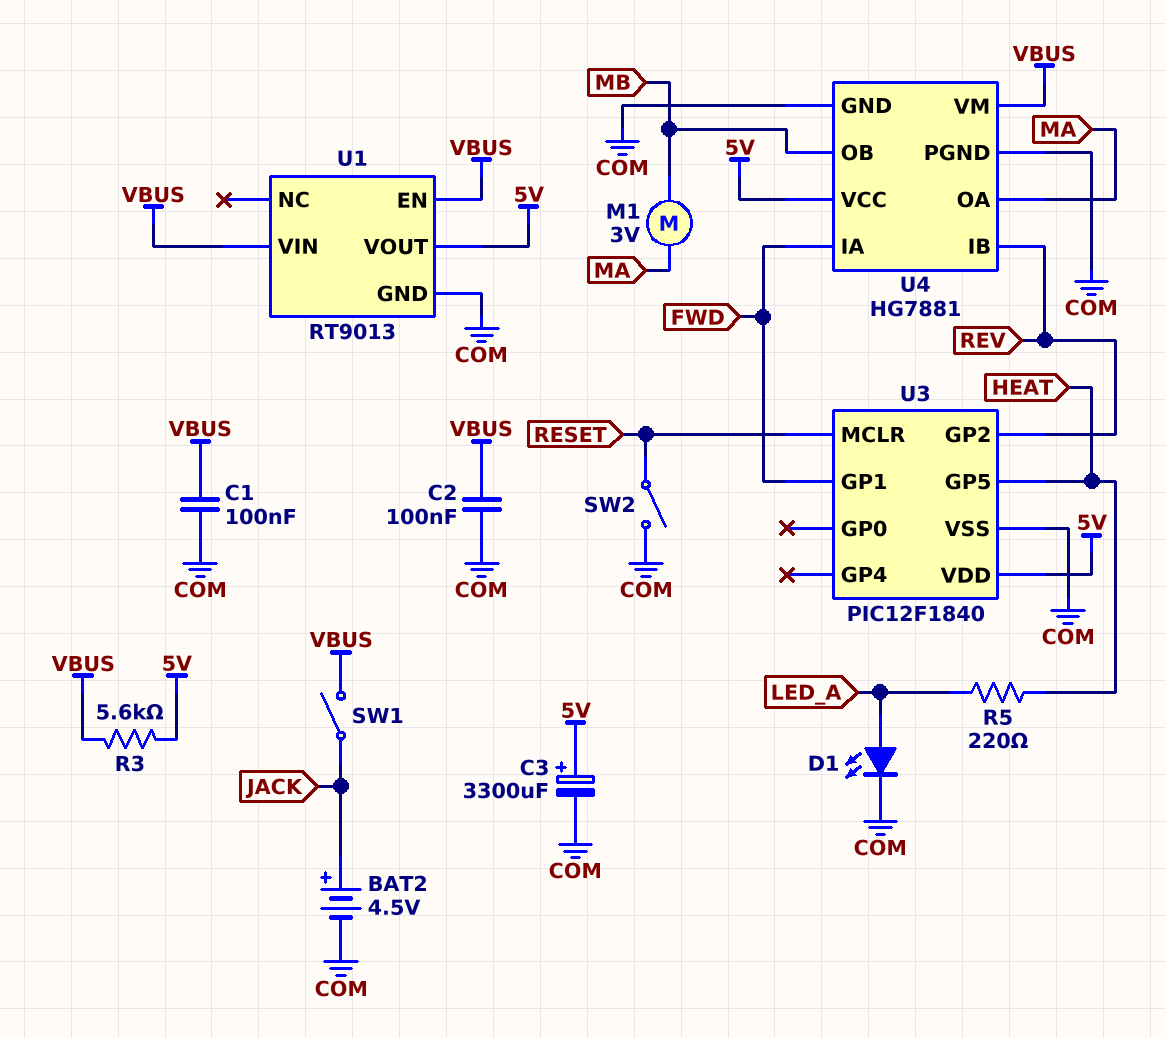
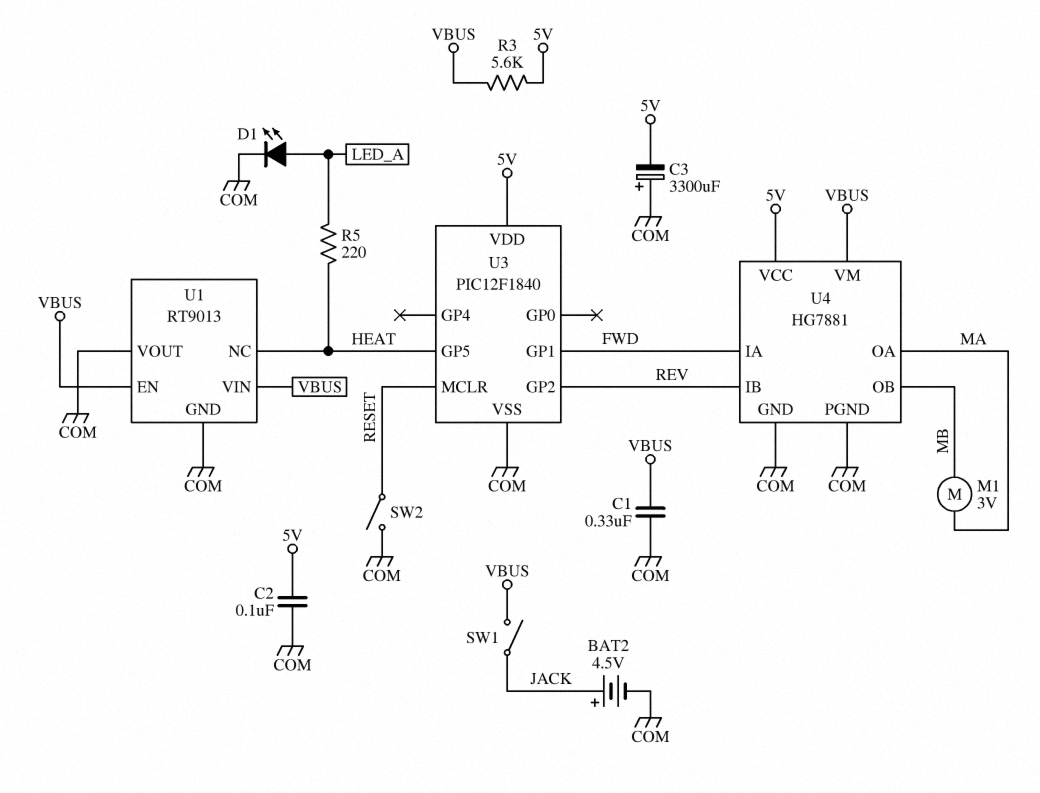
C1: 100nF (COM, VBUS) -> 330nF (COM, VBUS)
C2: 100nF (COM, VBUS) -> 100nF (5V, COM)
C3: 3300uF (plus 5V, minus COM) -> 3300uF (plus COM, minus 5V)
U1 pin NC: none -> HEAT
U1 pin VOUT: 5V -> COM

